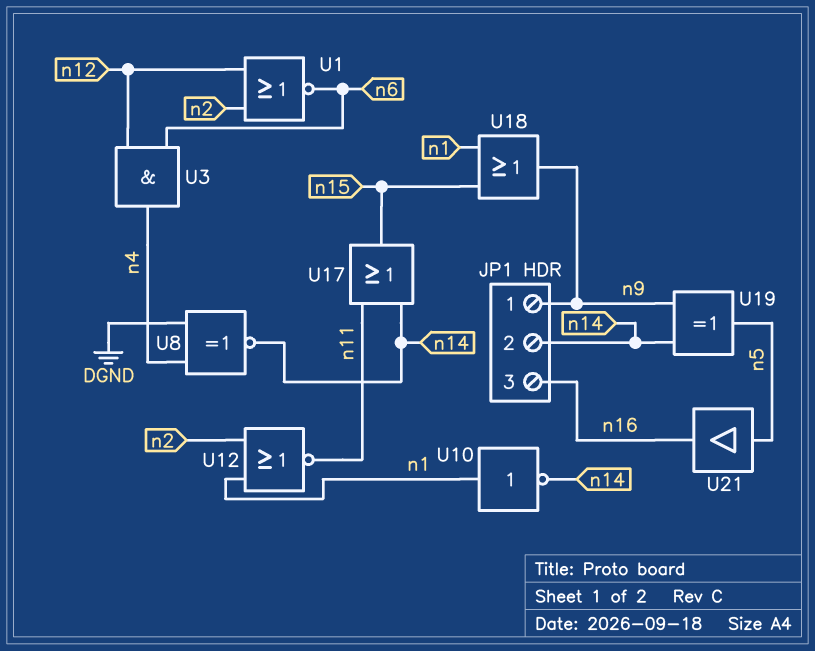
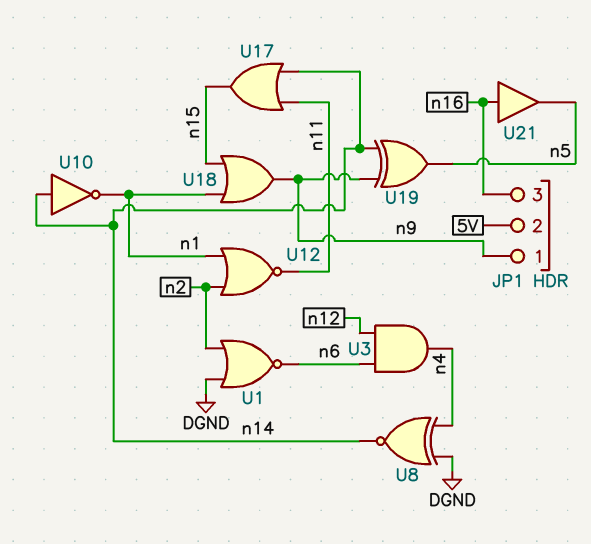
JP1 pin 2: n14 -> 5V
U1: NOR (in n2, in n12, out n6) -> NOR (in DGND, in n2, out n6)
U10: NOT (in n1, out n14) -> NOT (in n14, out n1)
U21: buffer (in n5, out n16) -> buffer (in n16, out n5)

